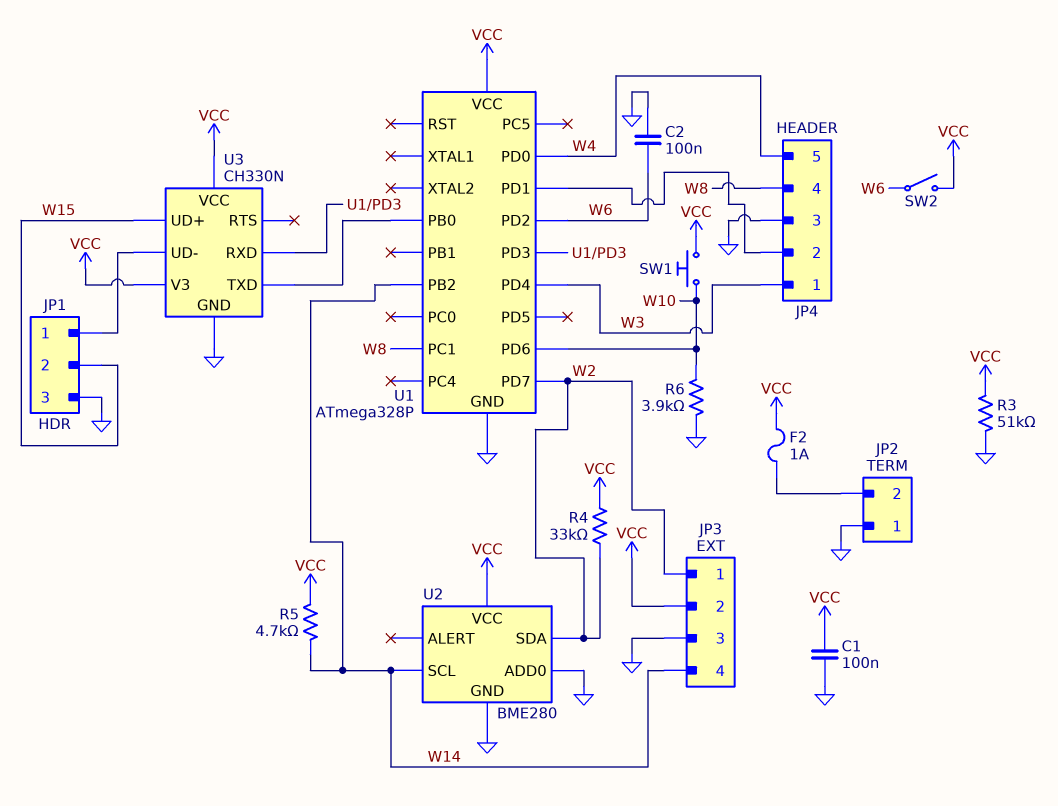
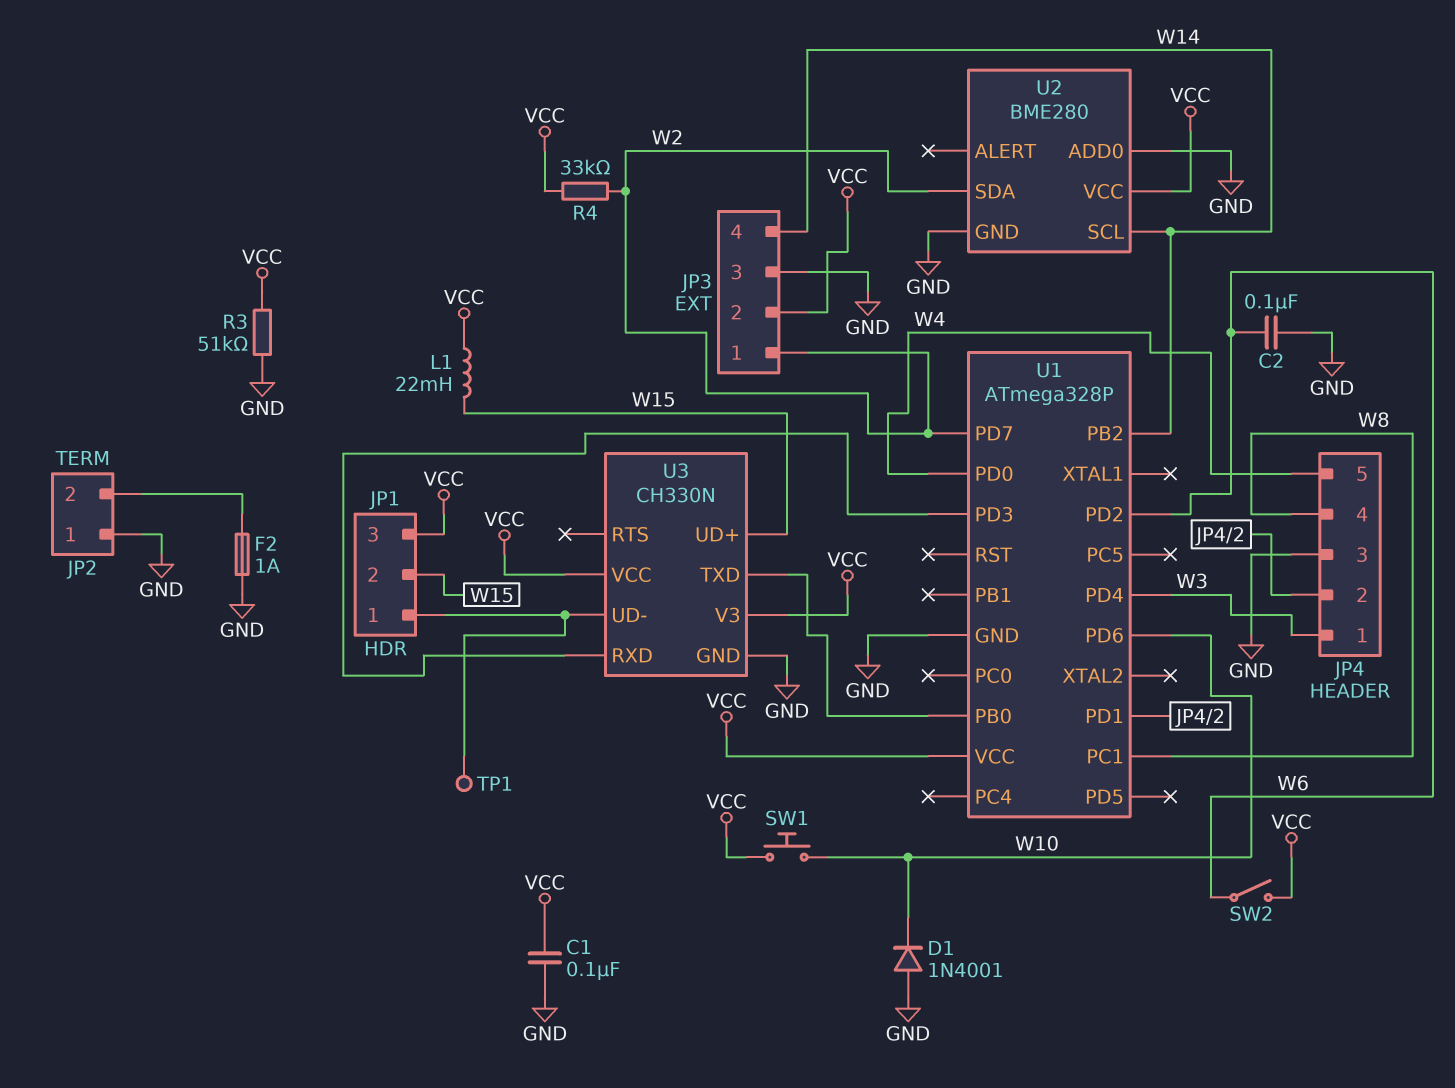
D1: none -> diode 1N4001 (A GND, K W10)
F2: 1A (JP2/2, VCC) -> 1A (GND, JP2/2)
JP1 pin 3: GND -> VCC
L1: none -> 22mH (VCC, W15)
R5: 4.7k (VCC, W14) -> none
R6: 3.9k (GND, W10) -> none
TP1: none -> test point (JP1/1)

